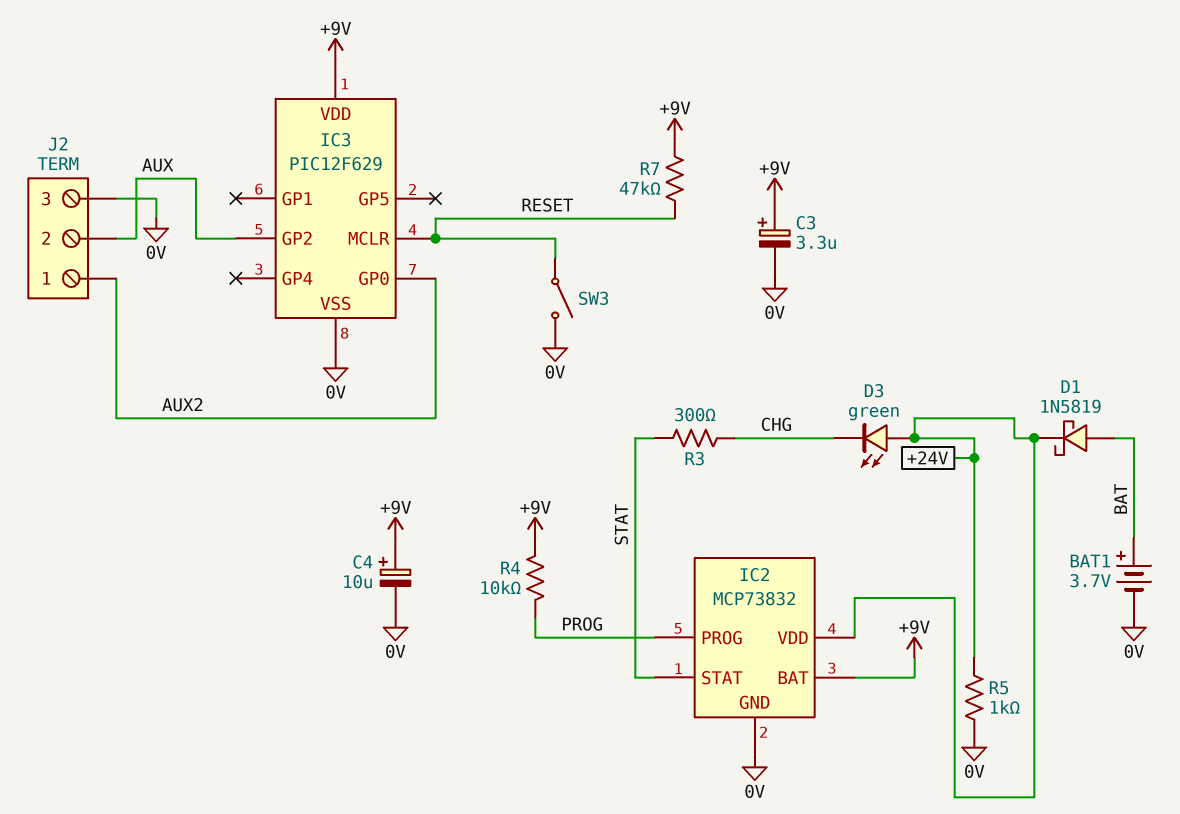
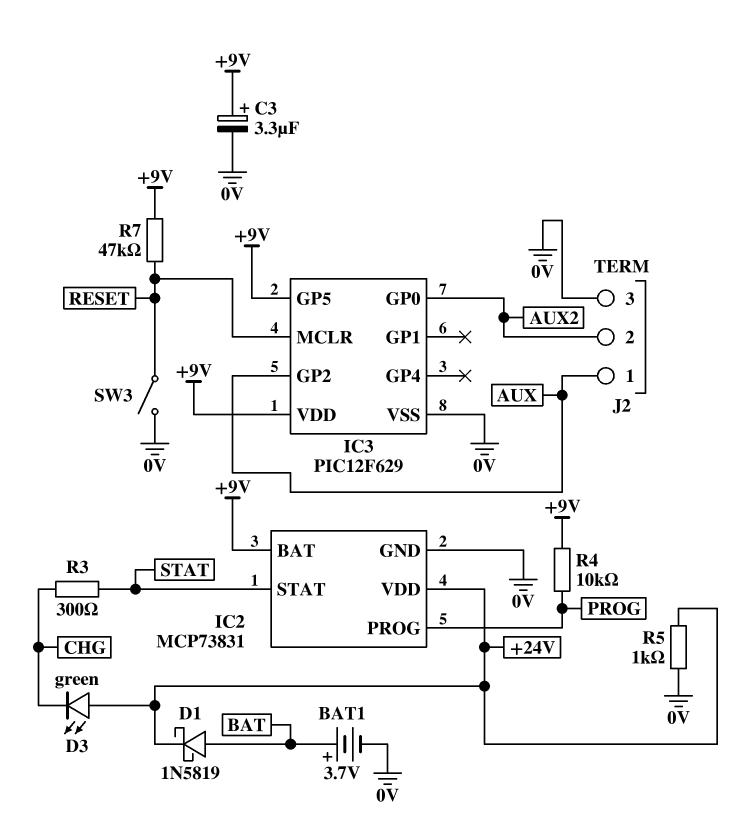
C4: 10uF (plus +9V, minus 0V) -> none
IC2: MCP73832 -> MCP73831
IC3 pin GP5: none -> +9V
J2 pin 1: AUX2 -> AUX
J2 pin 2: AUX -> AUX2

